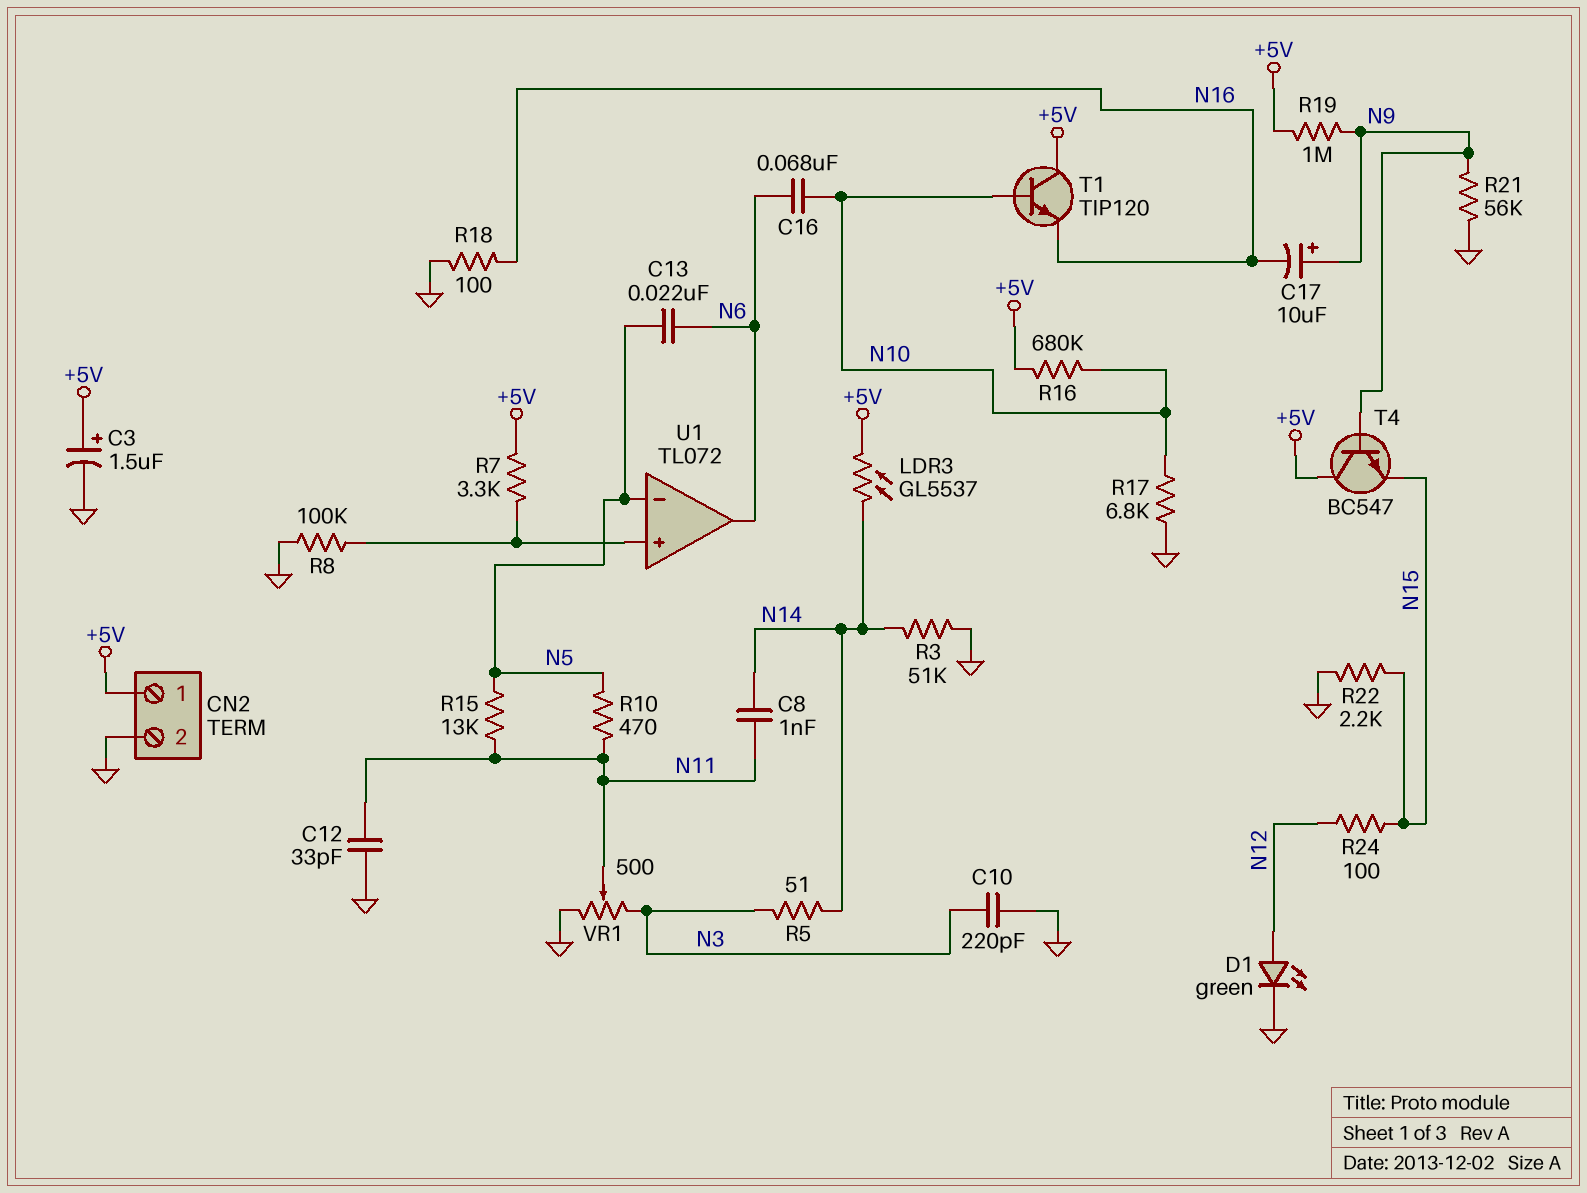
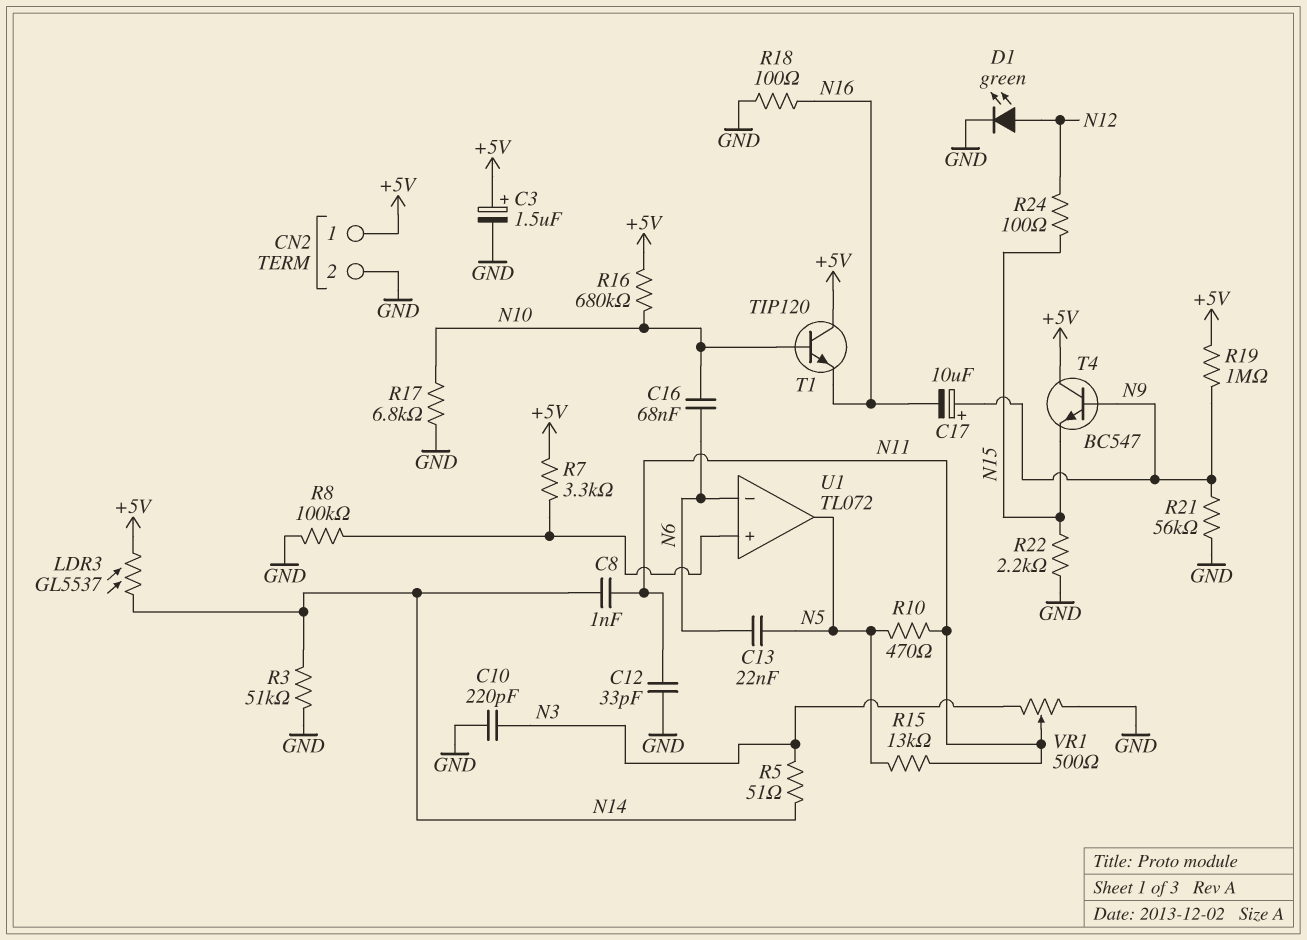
U1 pin in-: N5 -> N6
U1 pin out: N6 -> N5

